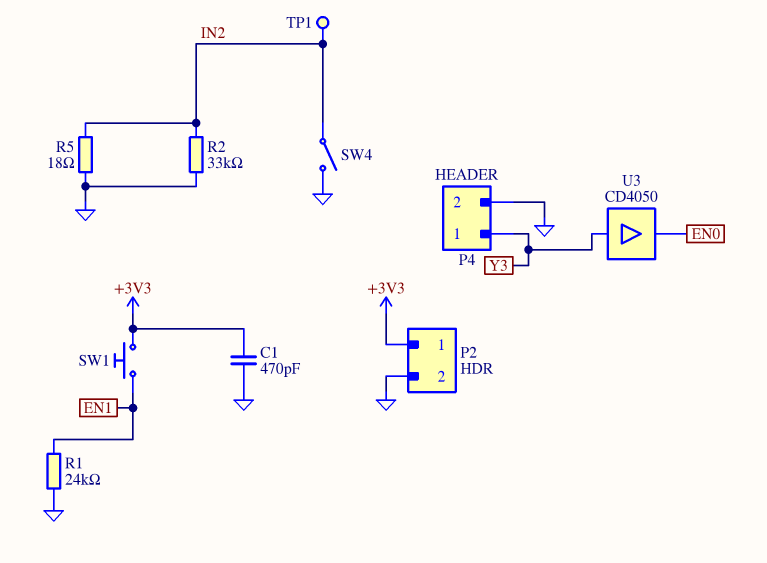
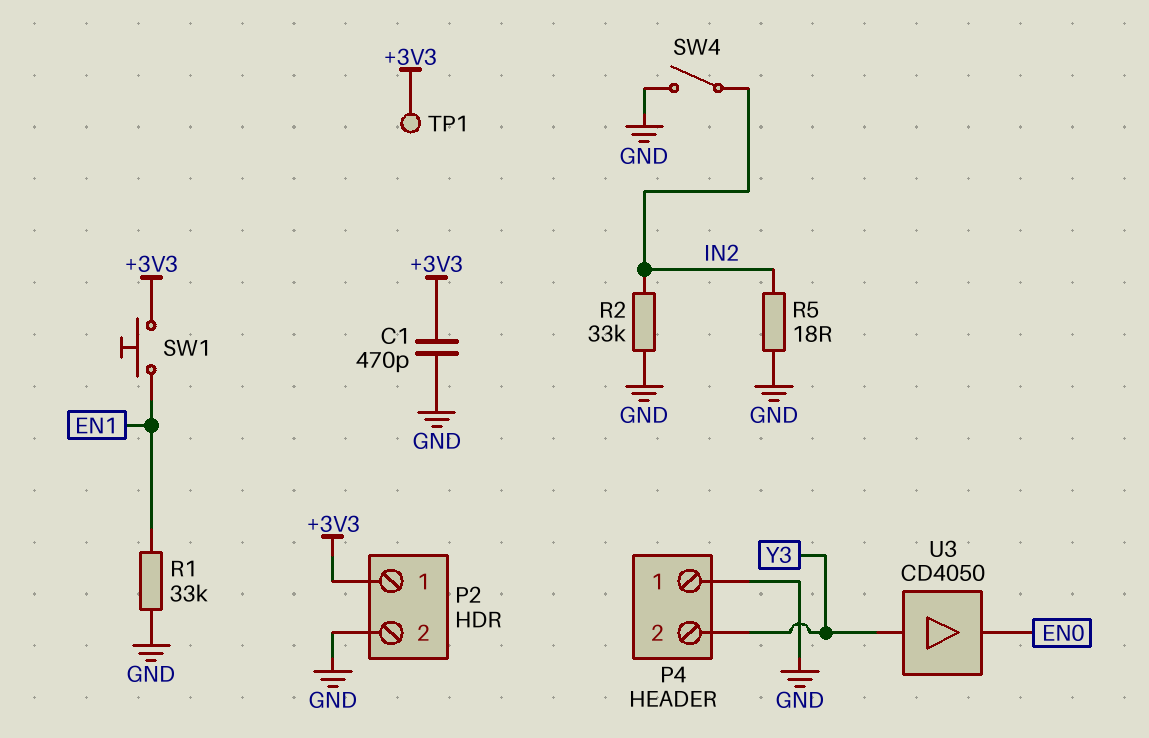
P4 pin 1: Y3 -> GND
P4 pin 2: GND -> Y3
R1: 24k (EN1, GND) -> 33k (EN1, GND)
TP1: test point (IN2) -> test point (+3V3)

